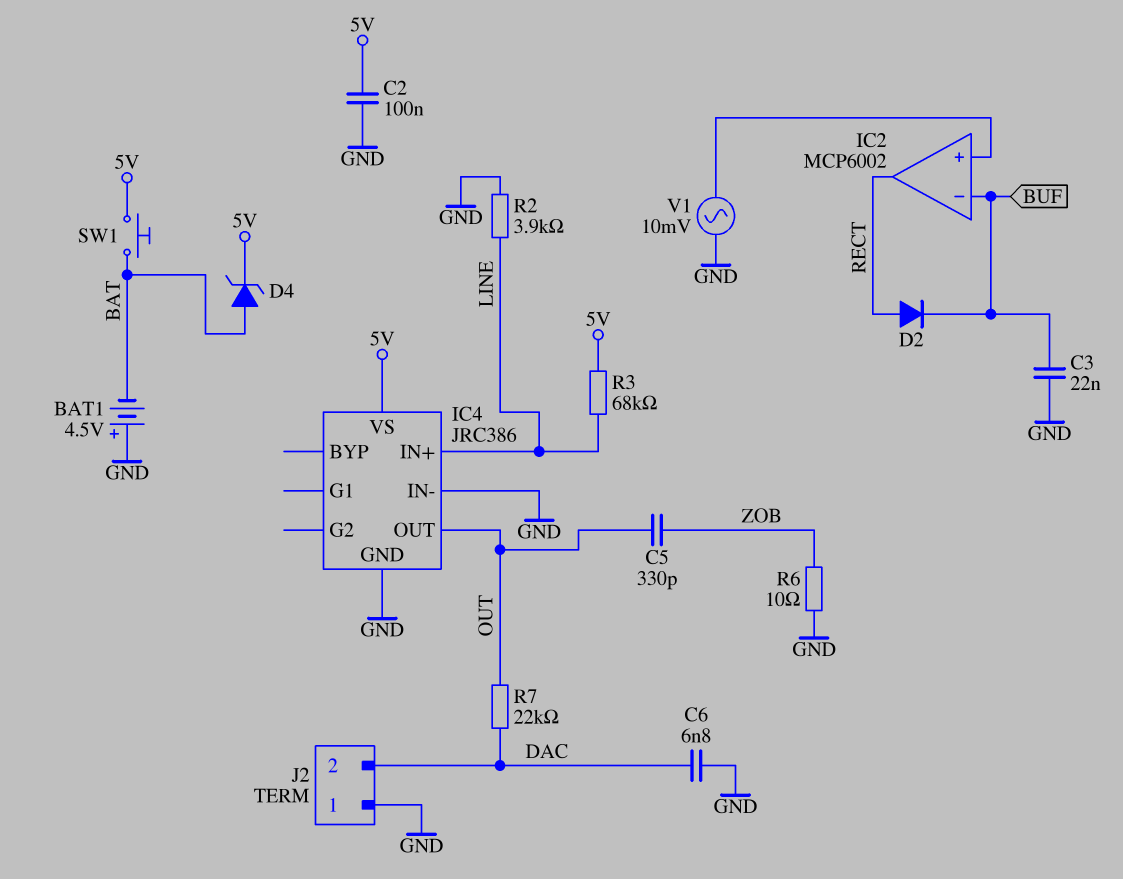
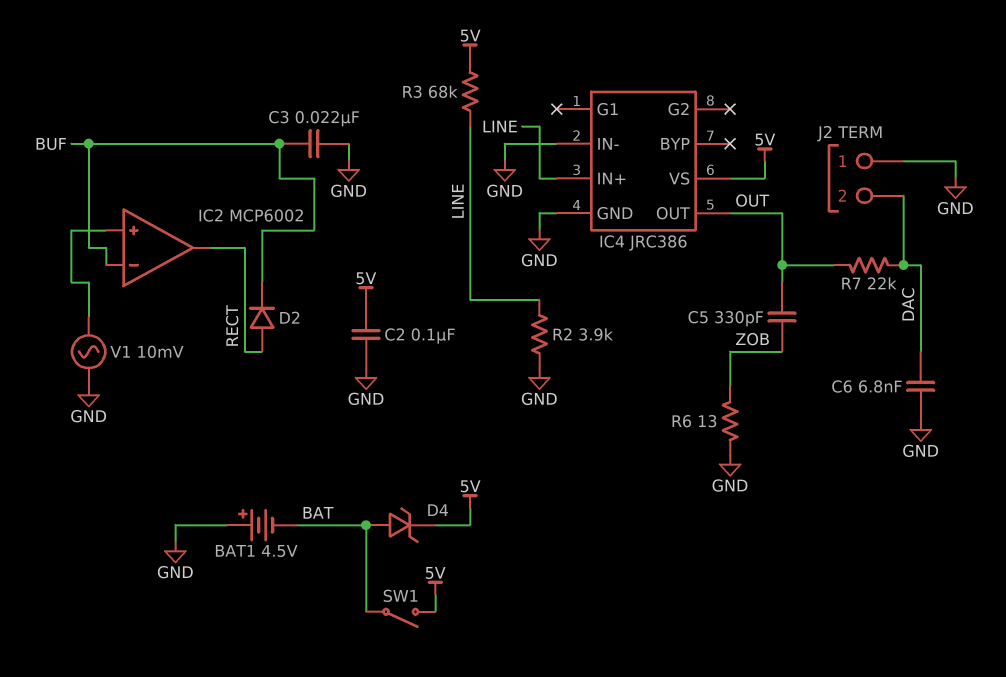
R6: 10 (GND, ZOB) -> 13 (GND, ZOB)
SW1: button (5V, BAT) -> switch (5V, BAT)

